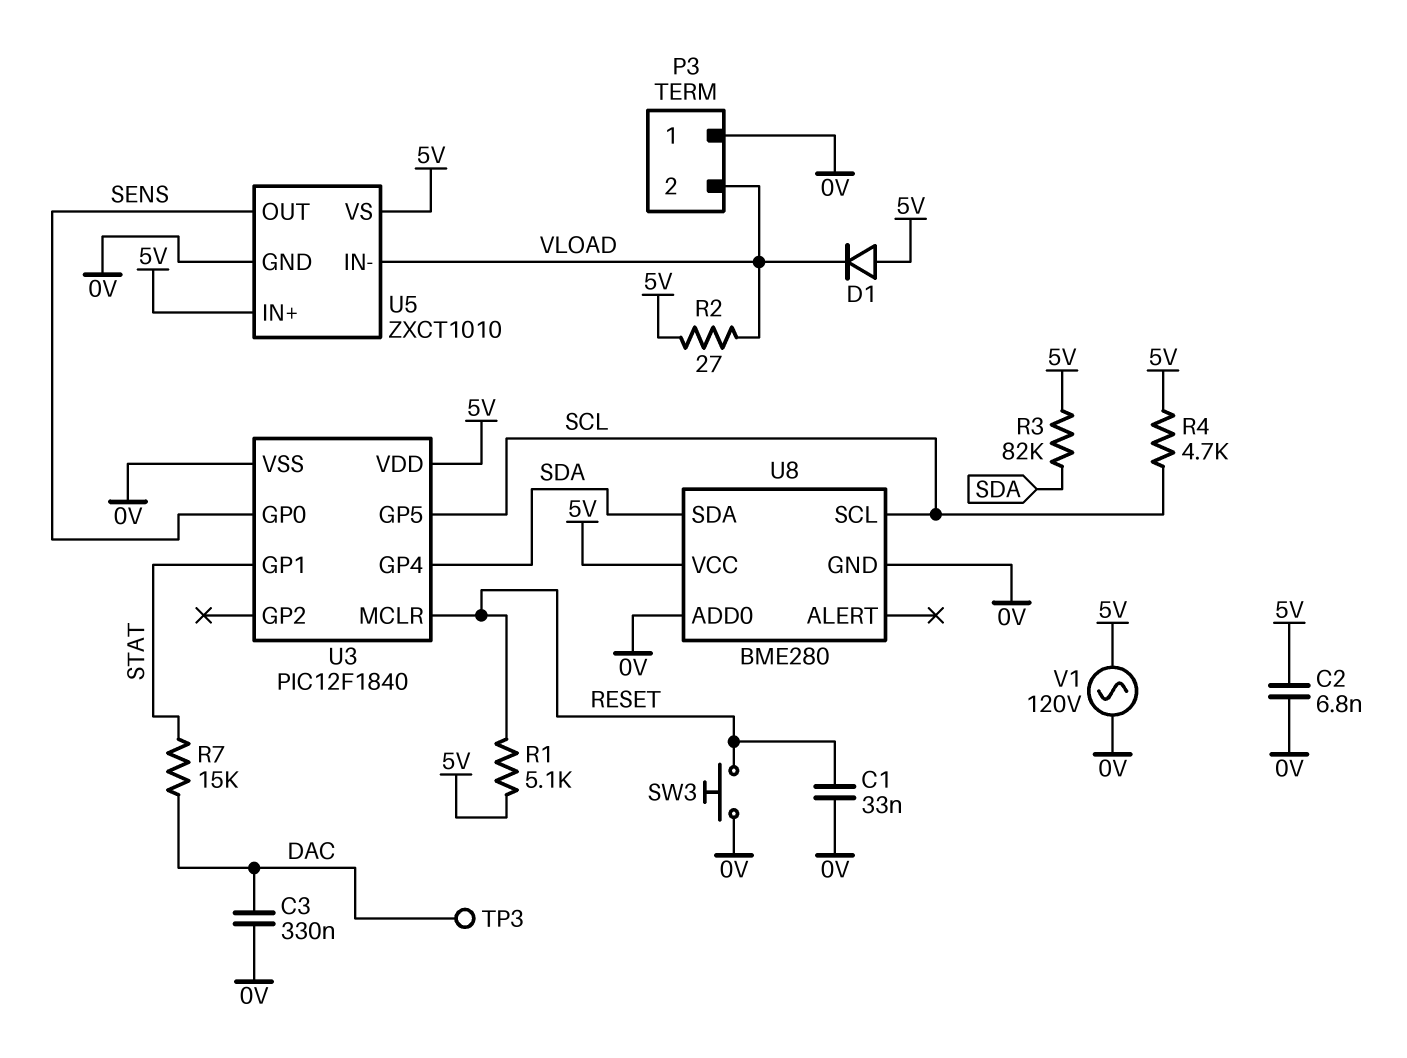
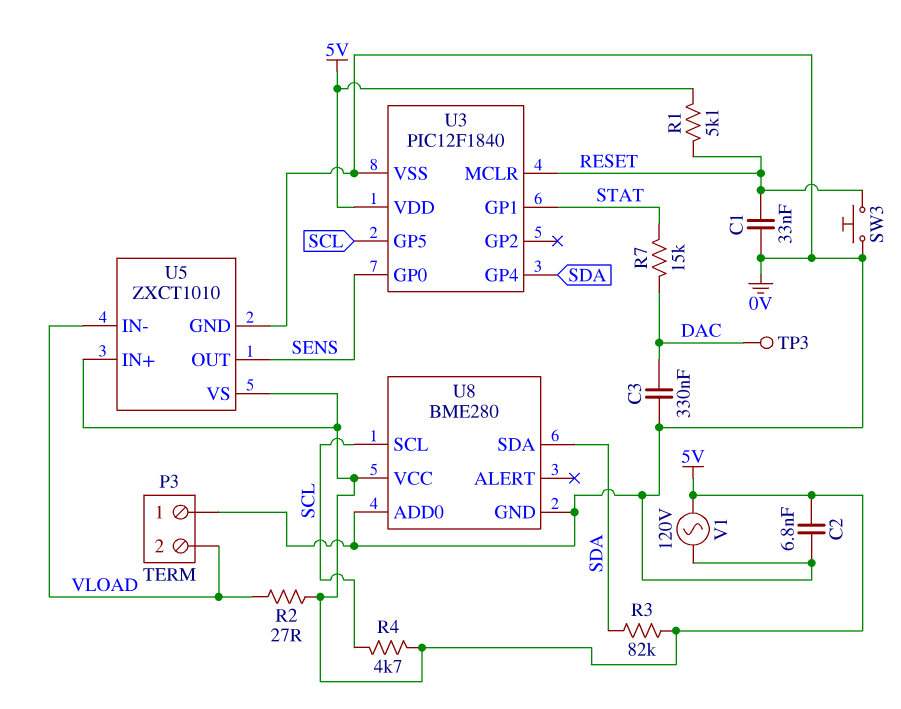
D1: diode (A 5V, K VLOAD) -> none

